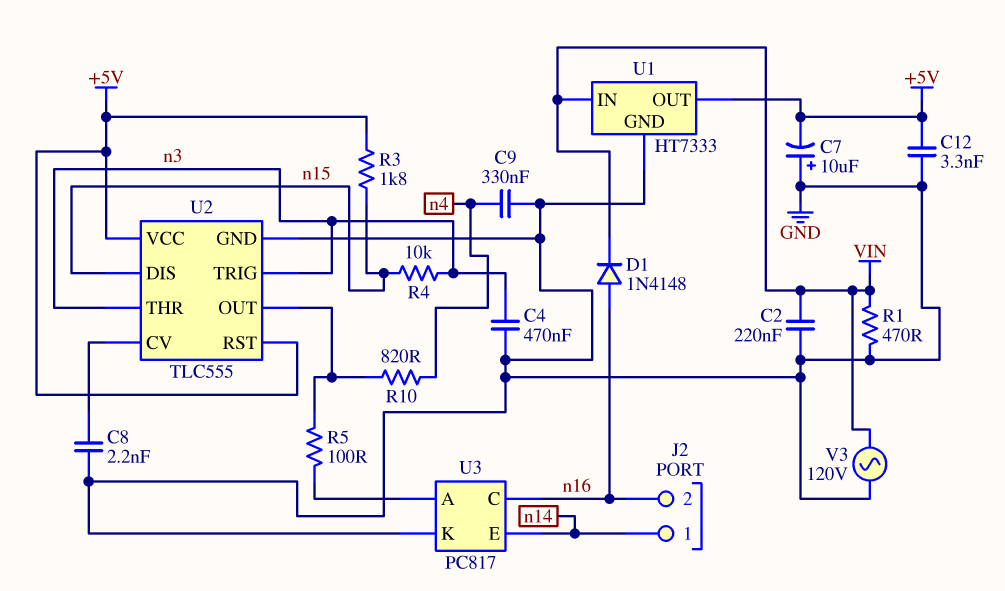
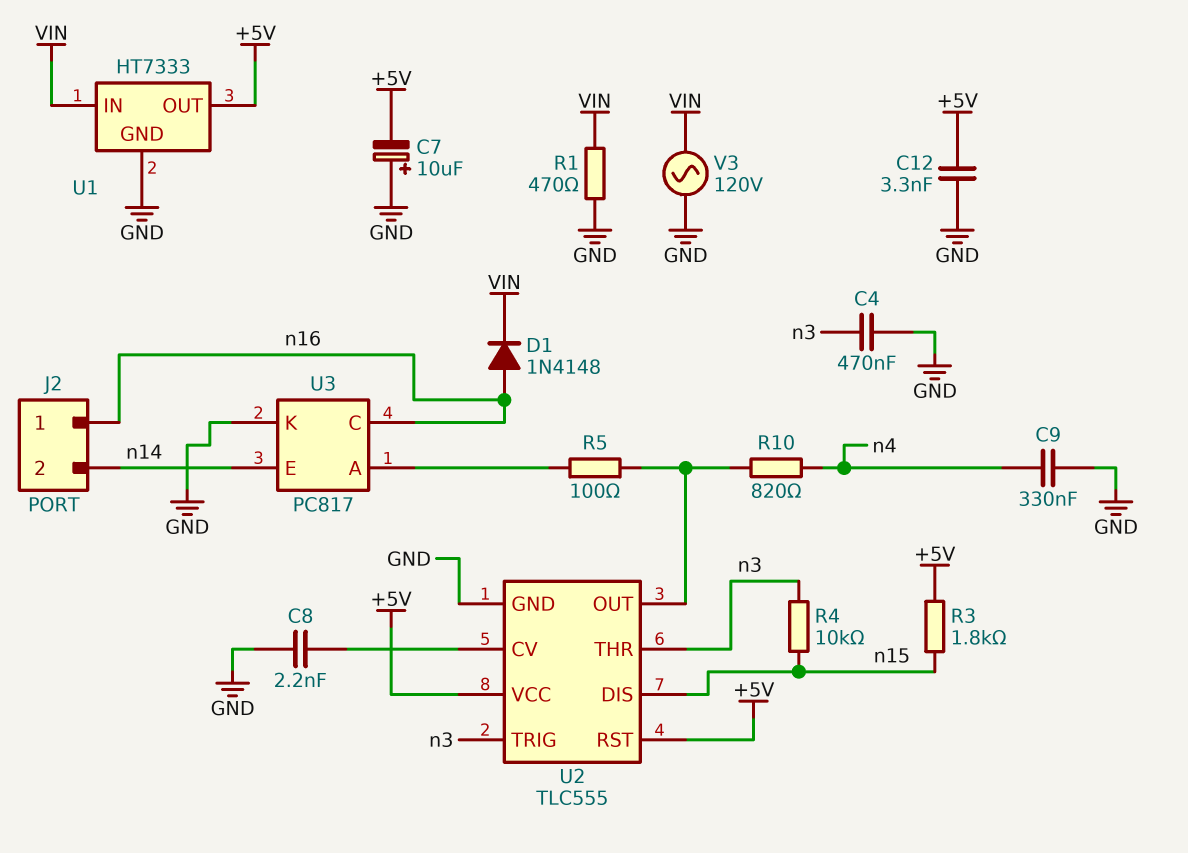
C2: 220nF (GND, VIN) -> none
J2 pin 1: n14 -> n16
J2 pin 2: n16 -> n14

